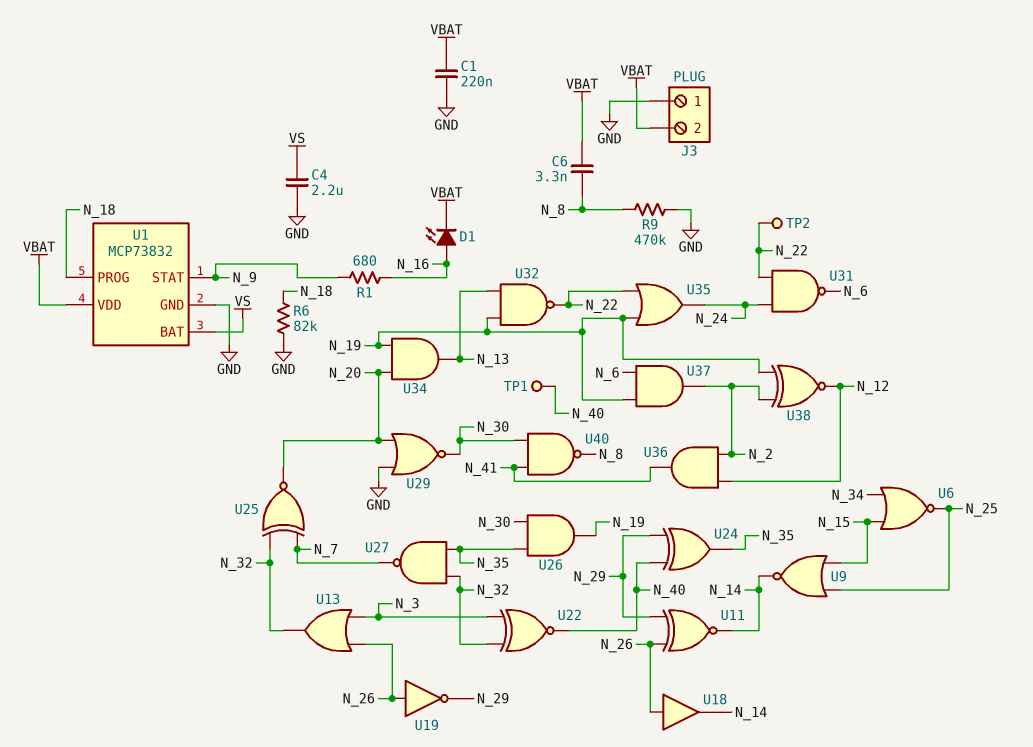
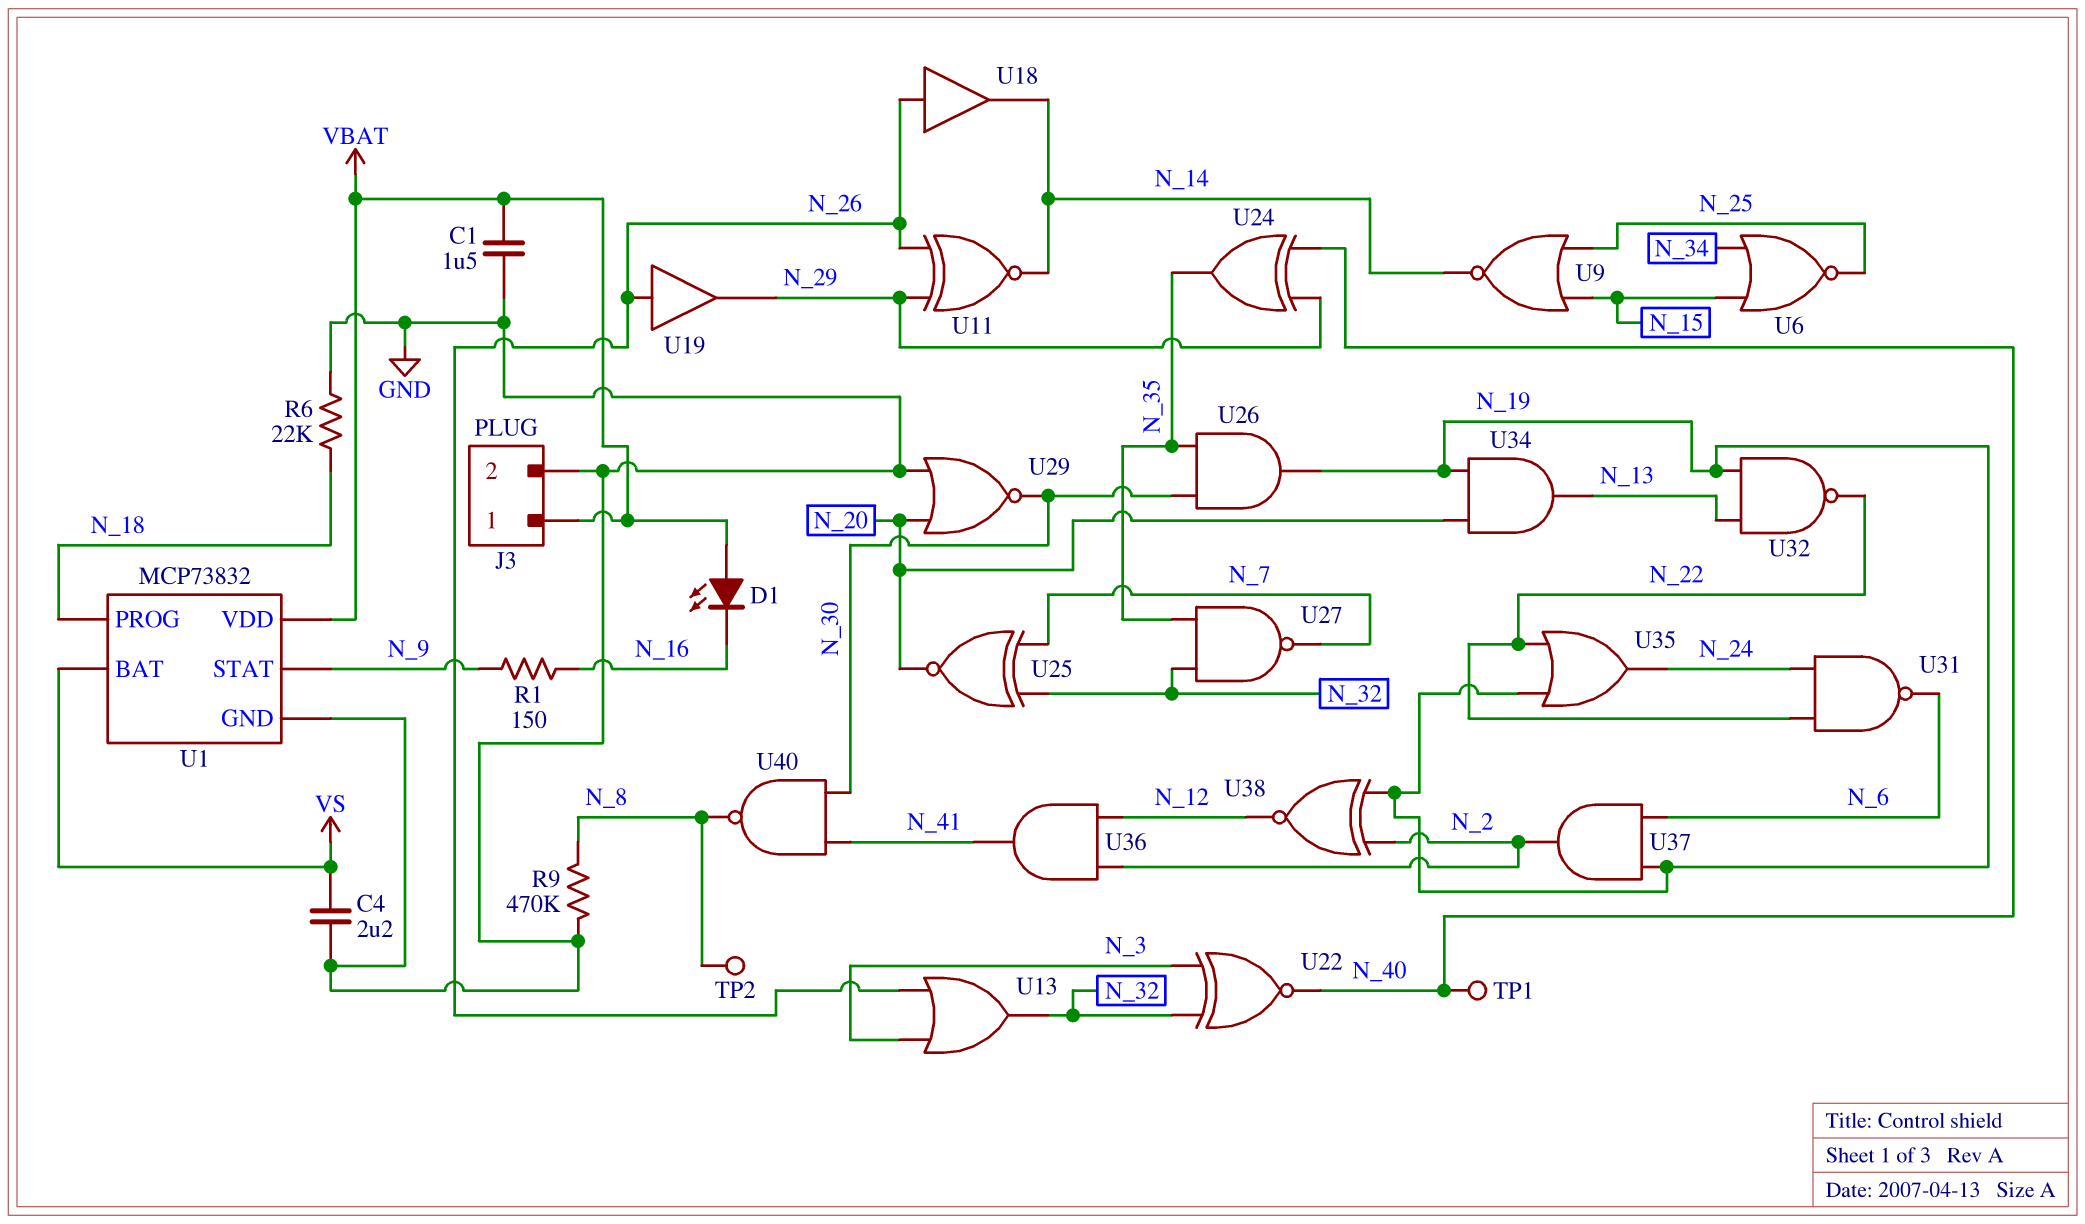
C1: 220nF (GND, VBAT) -> 1.5uF (GND, VBAT)
C6: 3.3nF (N_8, VBAT) -> none
D1: LED (A N_16, K VBAT) -> LED (A VBAT, K N_16)
J3 pin 1: GND -> VBAT
J3 pin 2: VBAT -> GND
R1: 680 (N_9, N_16) -> 150 (N_9, N_16)
R6: 82k (GND, N_18) -> 22k (GND, N_18)
TP2: test point (N_22) -> test point (N_8)
U19: NOT (in N_26, out N_29) -> buffer (in N_26, out N_29)

